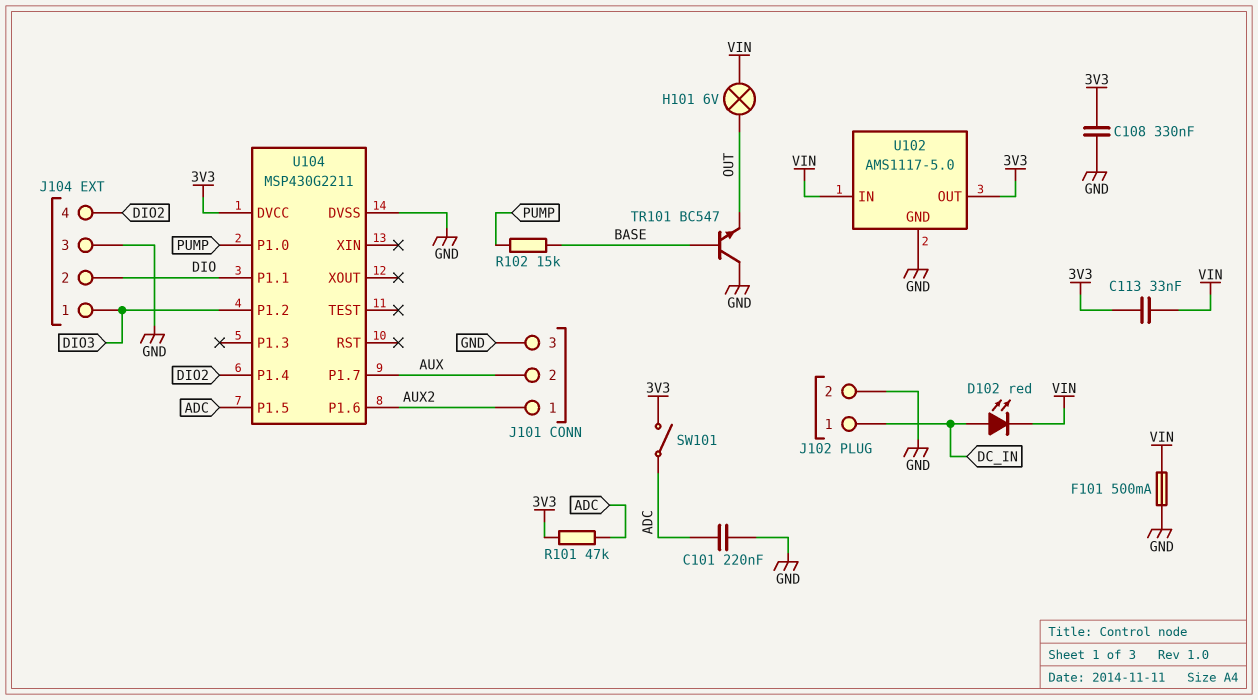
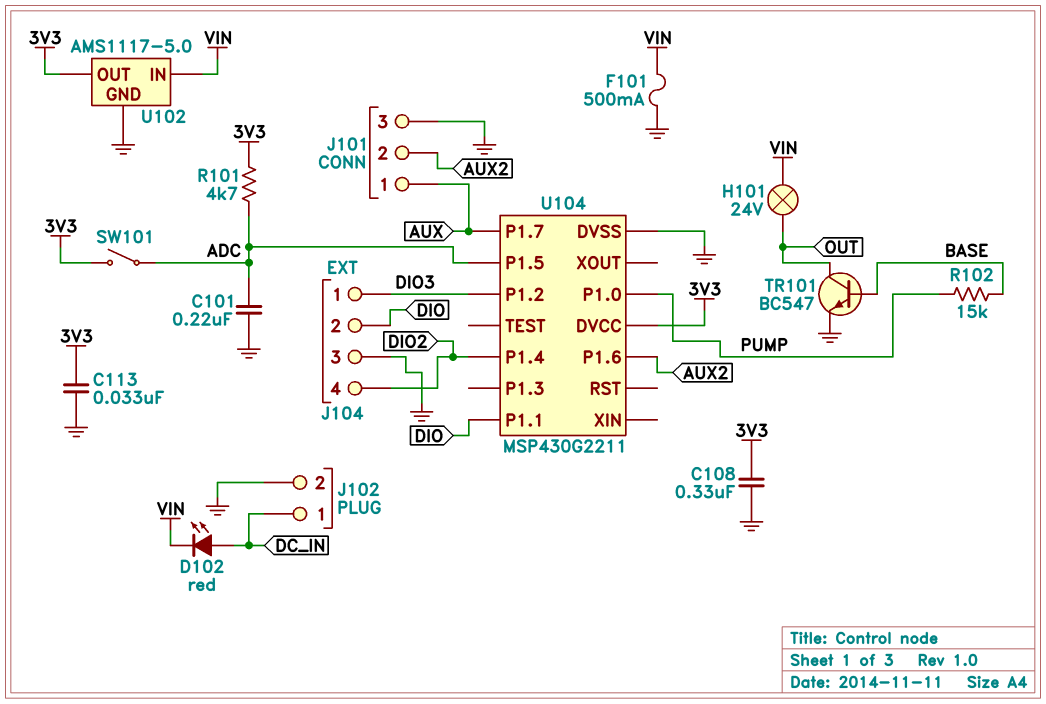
C113: 33nF (3V3, VIN) -> 33nF (3V3, GND)
H101: lamp 6V (OUT, VIN) -> lamp 24V (OUT, VIN)
J101 pin 1: AUX2 -> AUX
J101 pin 2: AUX -> AUX2
R101: 47k (3V3, ADC) -> 4.7k (3V3, ADC)
TR101: NPN BC547 (B BASE, C GND, E OUT) -> NPN BC547 (B BASE, C OUT, E GND)

